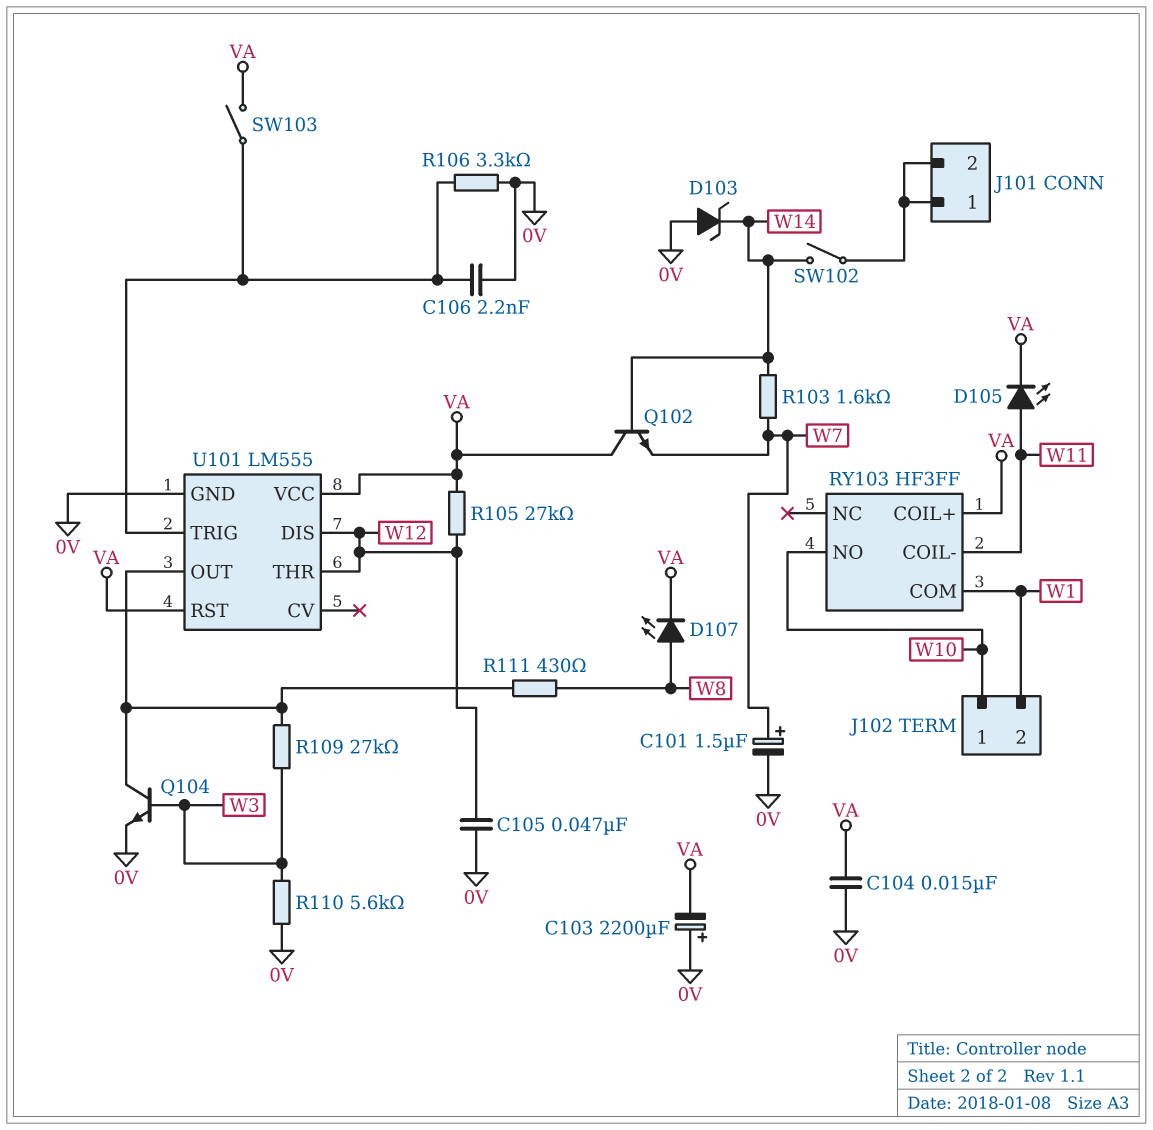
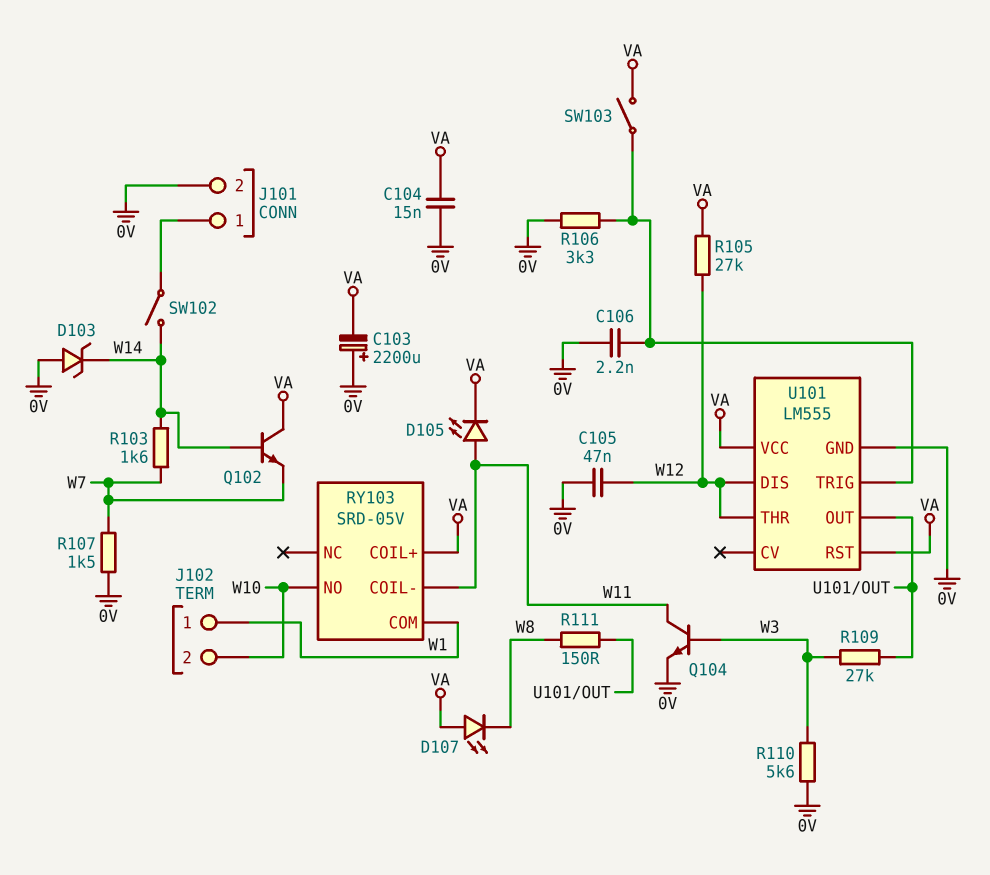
C101: 1.5uF (plus W7, minus 0V) -> none
D107: LED (A W8, K VA) -> LED (A VA, K W8)
J101 pin 2: J101/1 -> 0V
J102 pin 1: W10 -> W1
J102 pin 2: W1 -> W10
Q104: NPN (B W3, C U101/OUT, E 0V) -> NPN (B W3, C W11, E 0V)
R107: none -> 1.5k (0V, W7)
R111: 430 (U101/OUT, W8) -> 150 (U101/OUT, W8)
RY103: HF3FF -> SRD-05V

